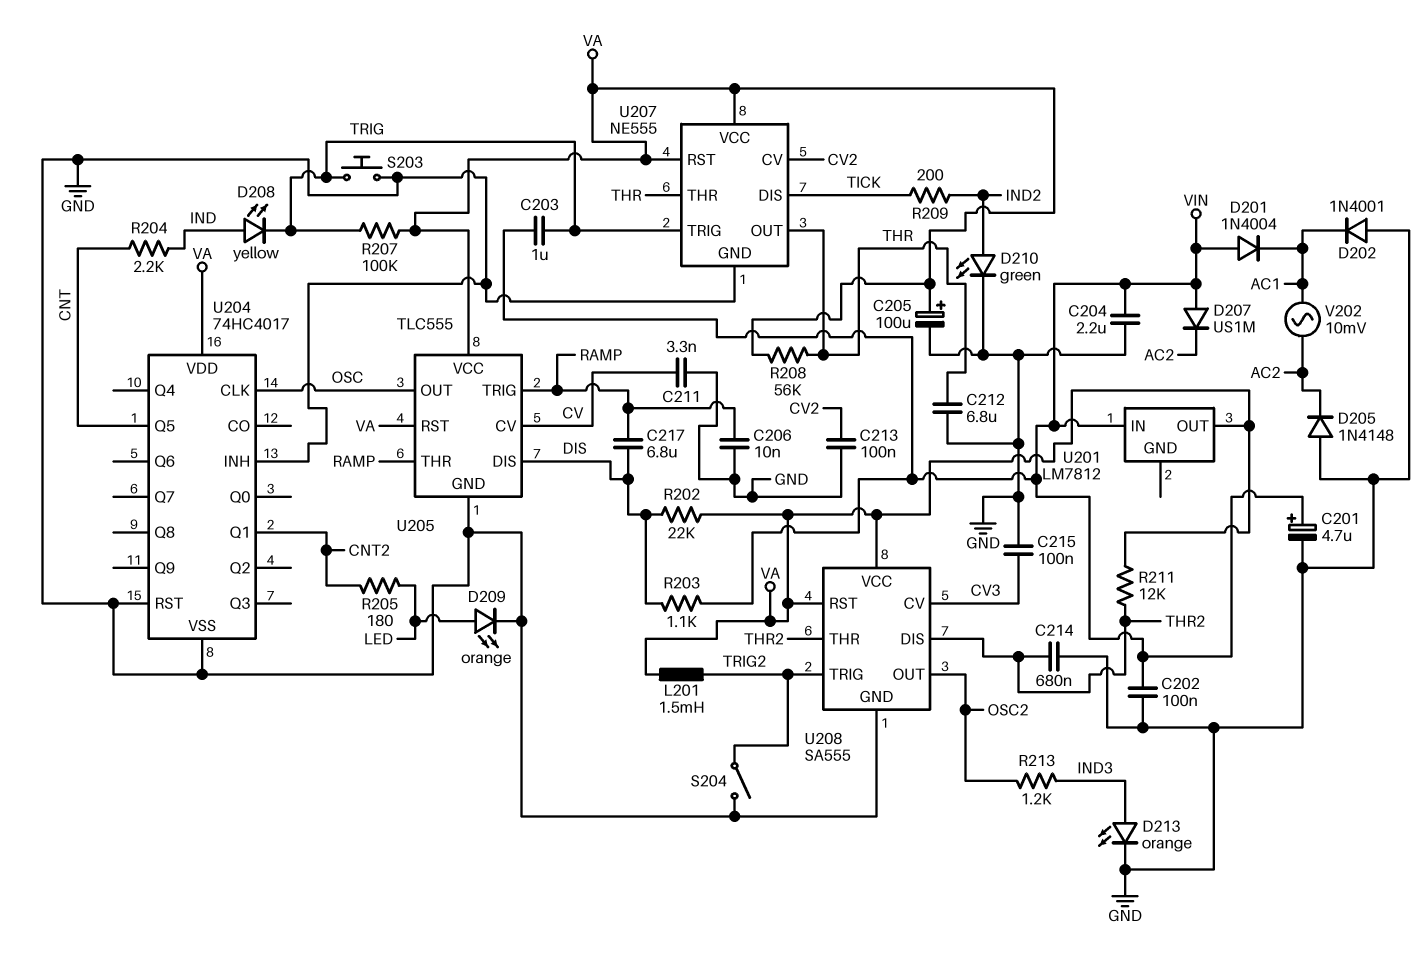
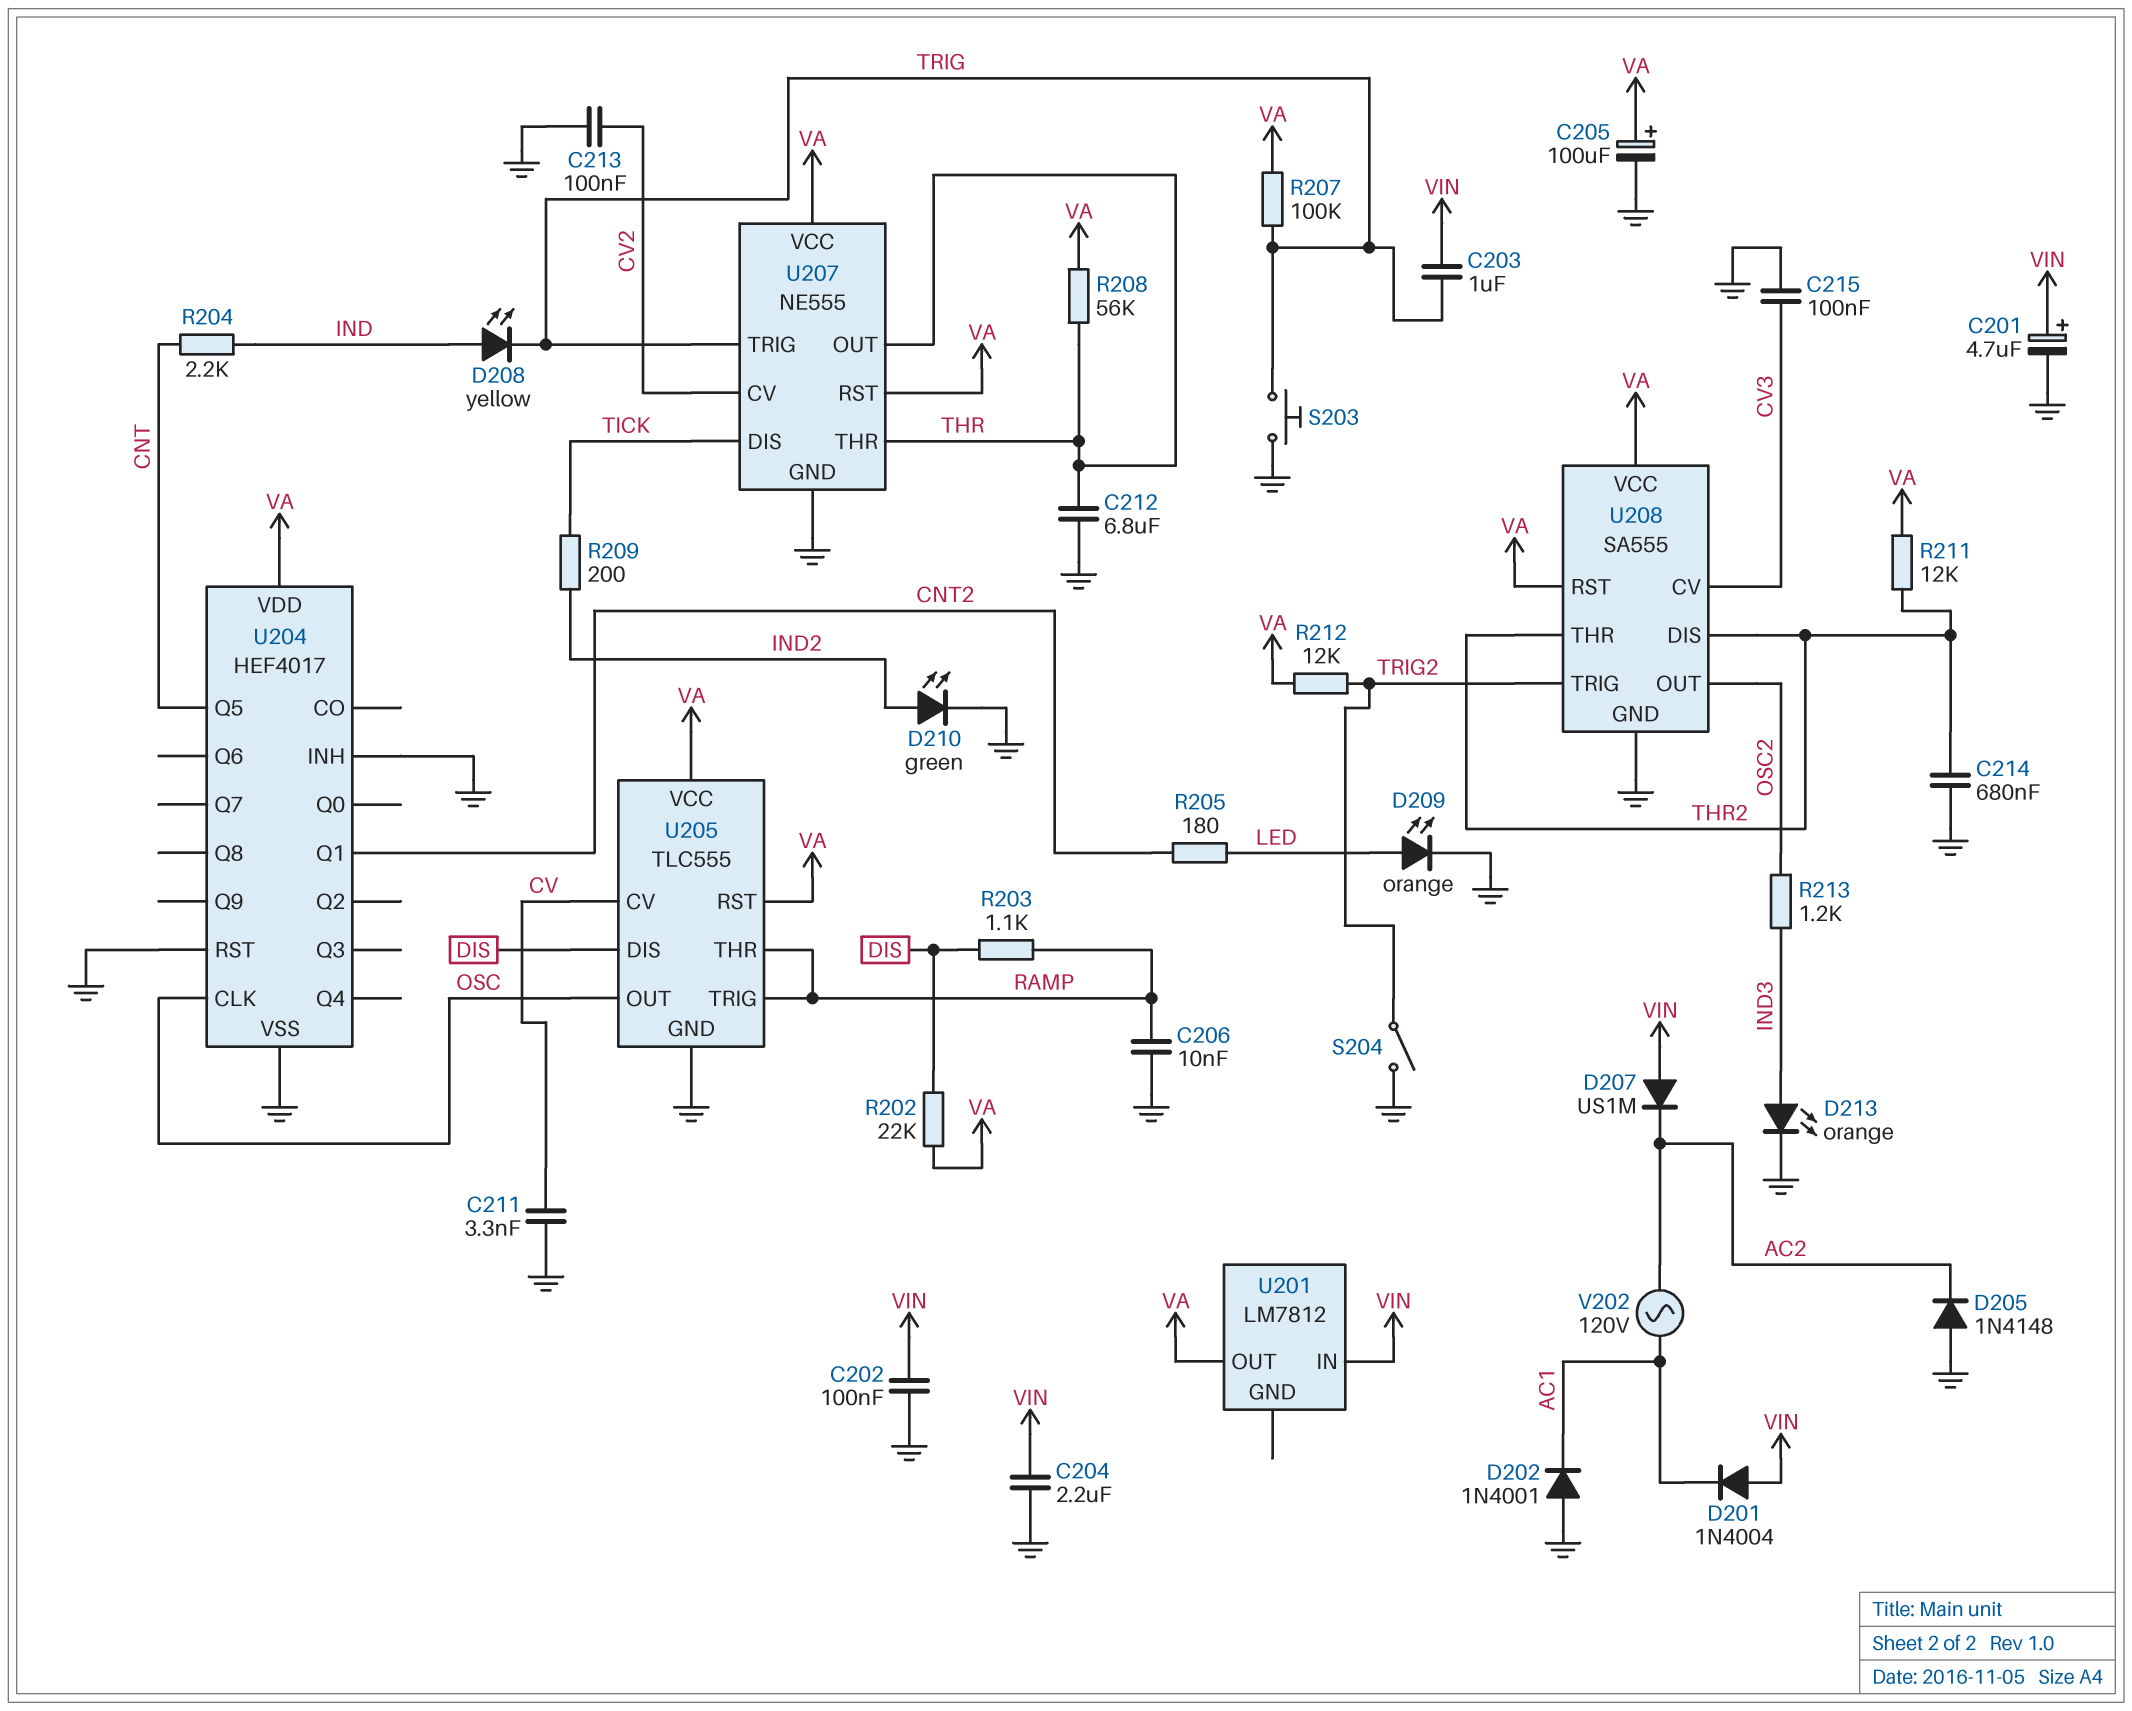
C217: 6.8uF (DIS, RAMP) -> none
L201: 1.5mH (TRIG2, VA) -> none
R203: 1.1k (DIS, VIN) -> 1.1k (DIS, RAMP)
R212: none -> 12k (TRIG2, VA)
U204: 74HC4017 -> HEF4017
V202: AC 10mV (AC1, AC2) -> AC 120V (AC1, AC2)

